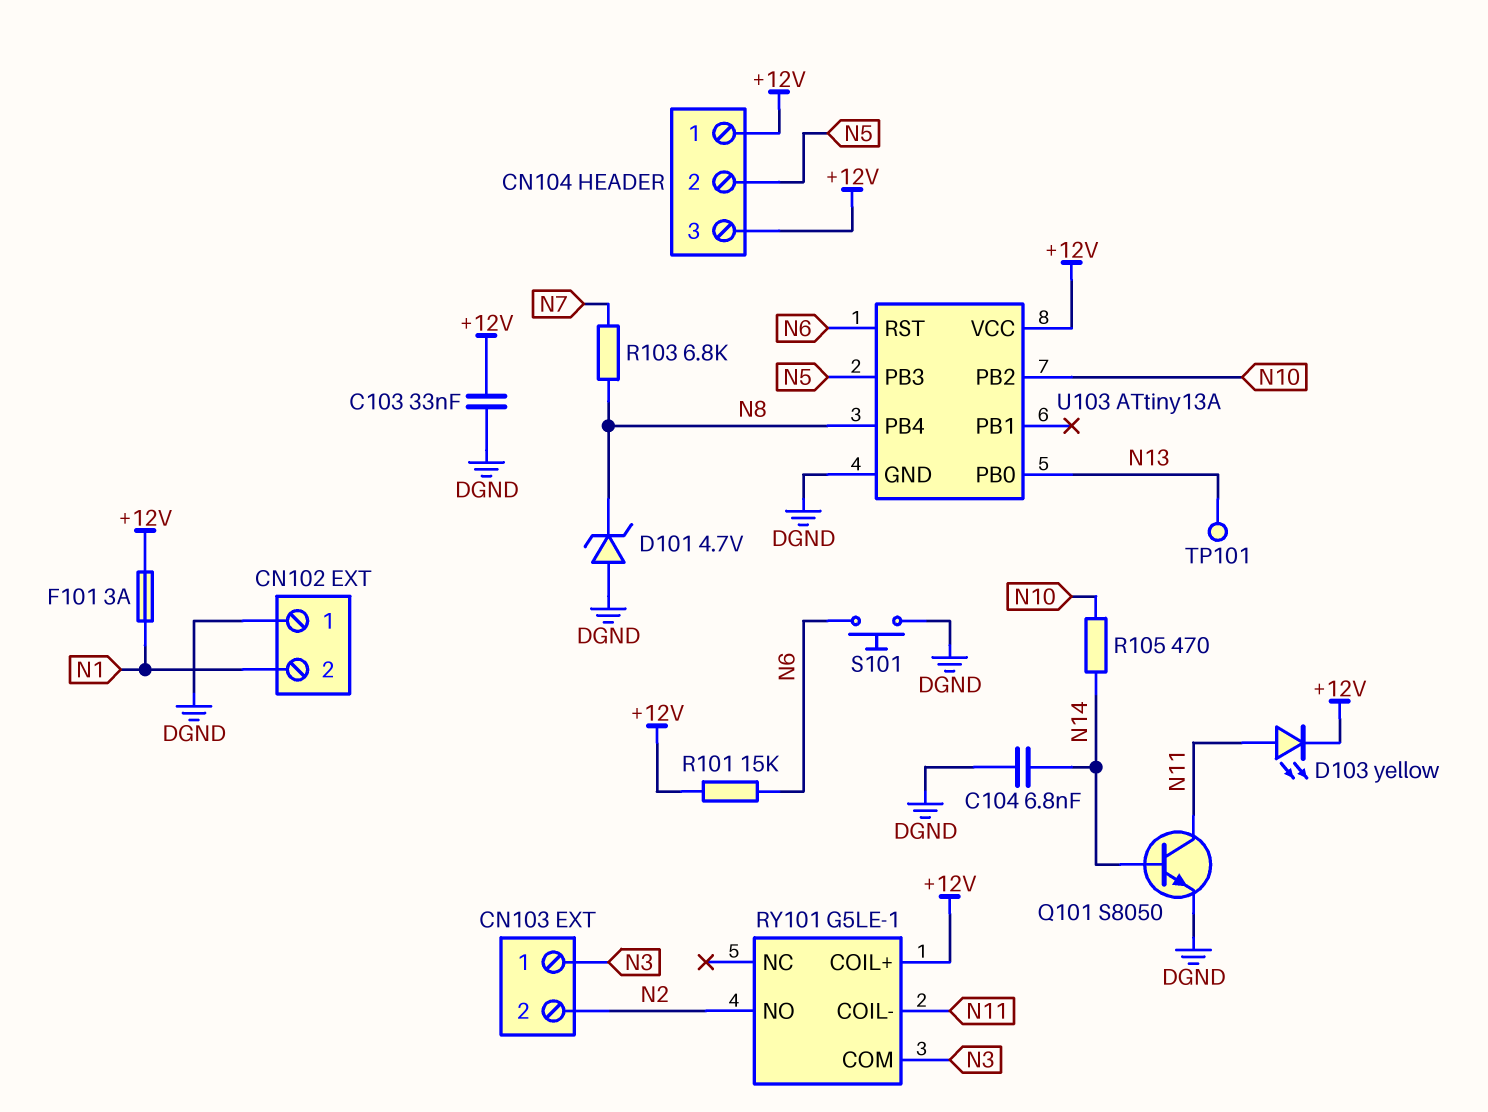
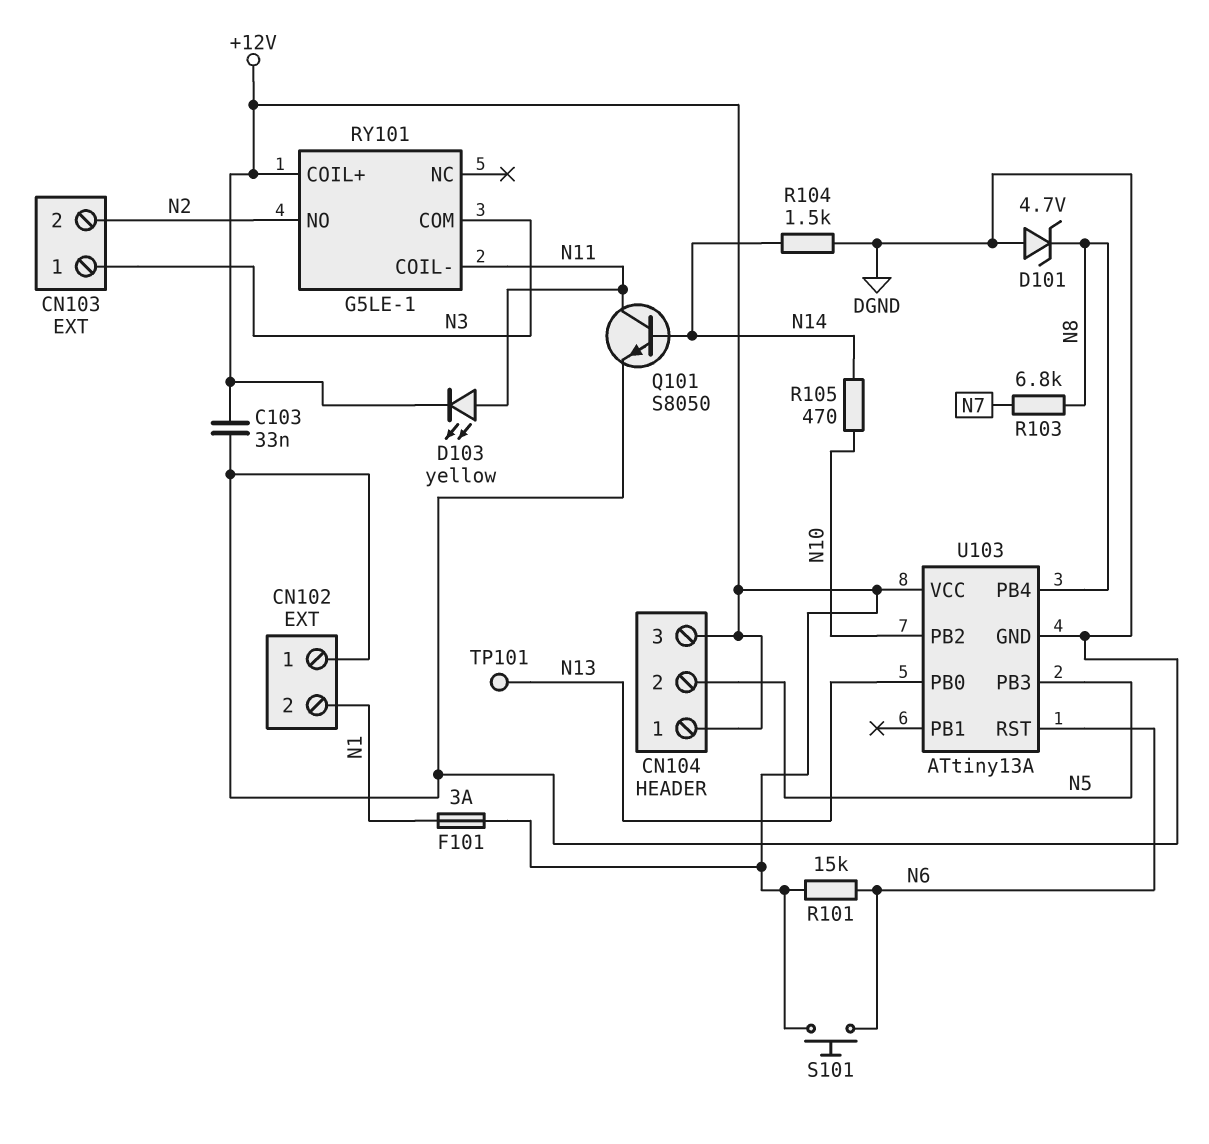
C104: 6.8nF (DGND, N14) -> none
R104: none -> 1.5k (DGND, N14)
S101: button (DGND, N6) -> button (+12V, N6)

